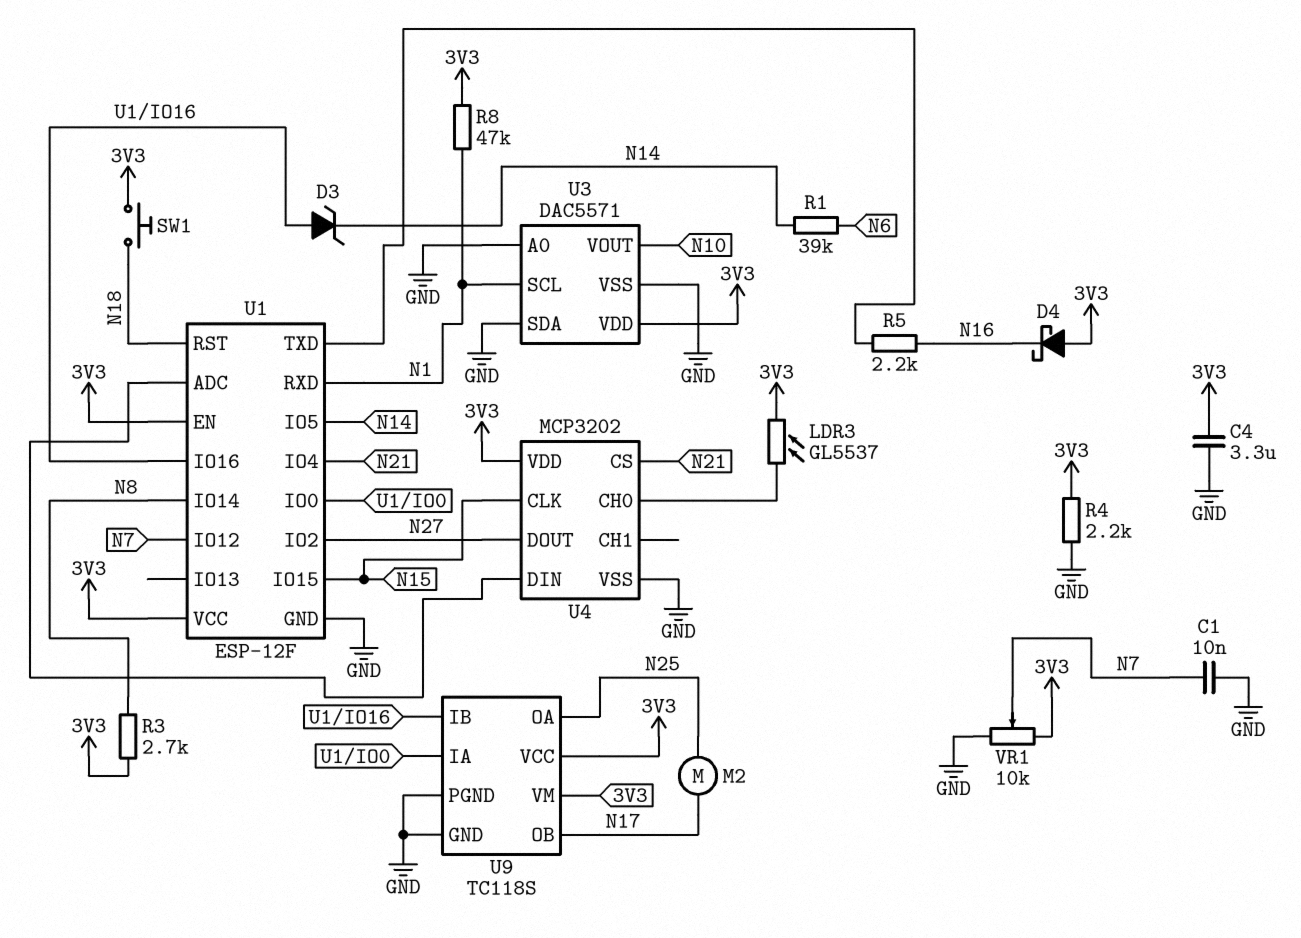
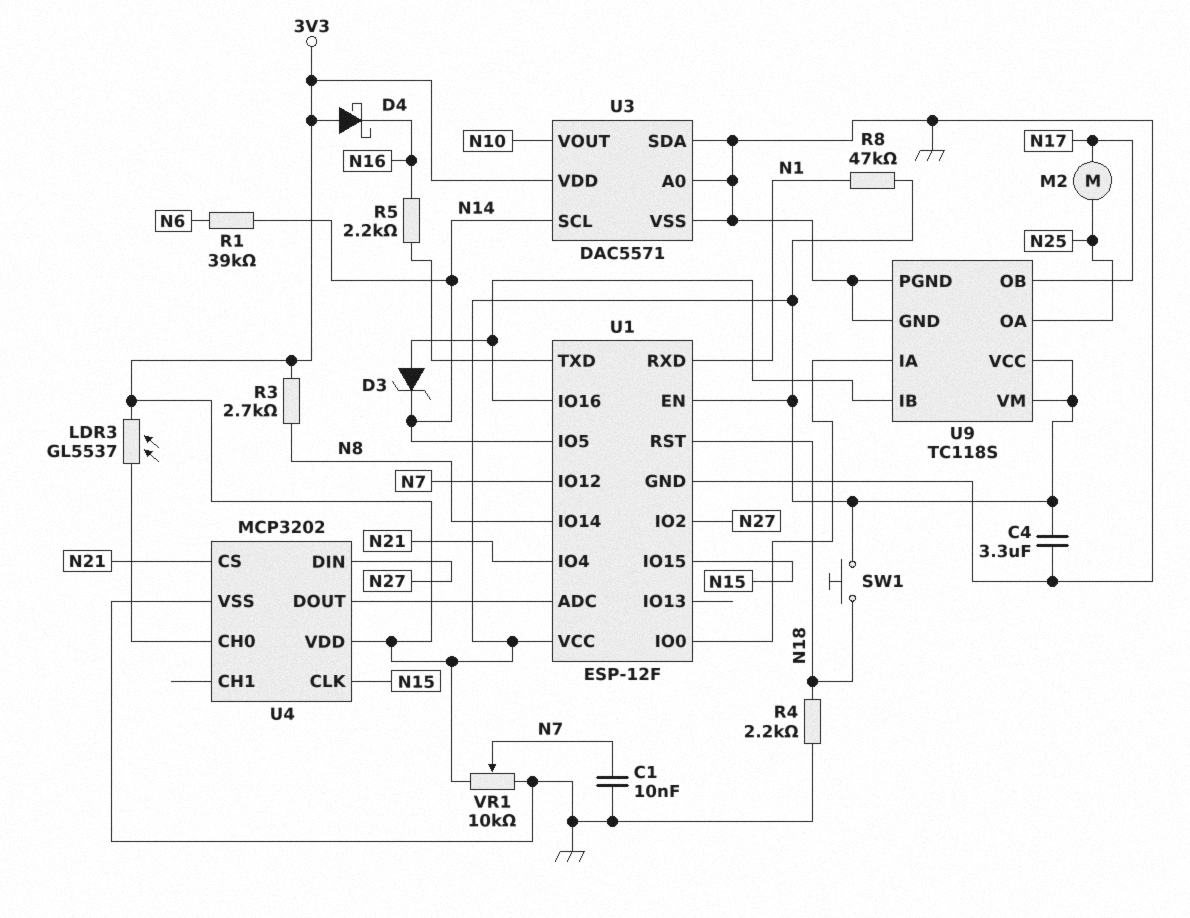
R4: 2.2k (3V3, GND) -> 2.2k (GND, N18)
U3 pin SCL: N1 -> N14
U4 pin DIN: U1/ADC -> N27
U4 pin DOUT: N27 -> U1/ADC

